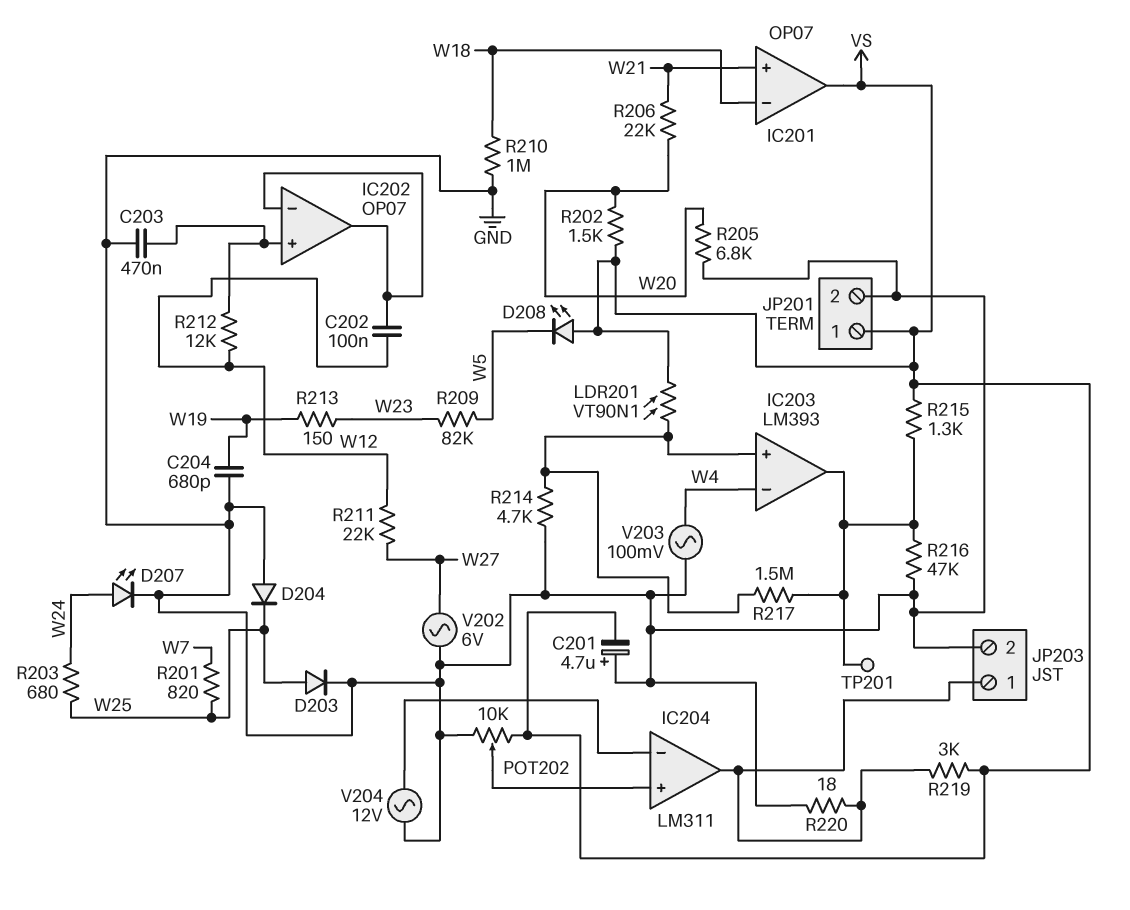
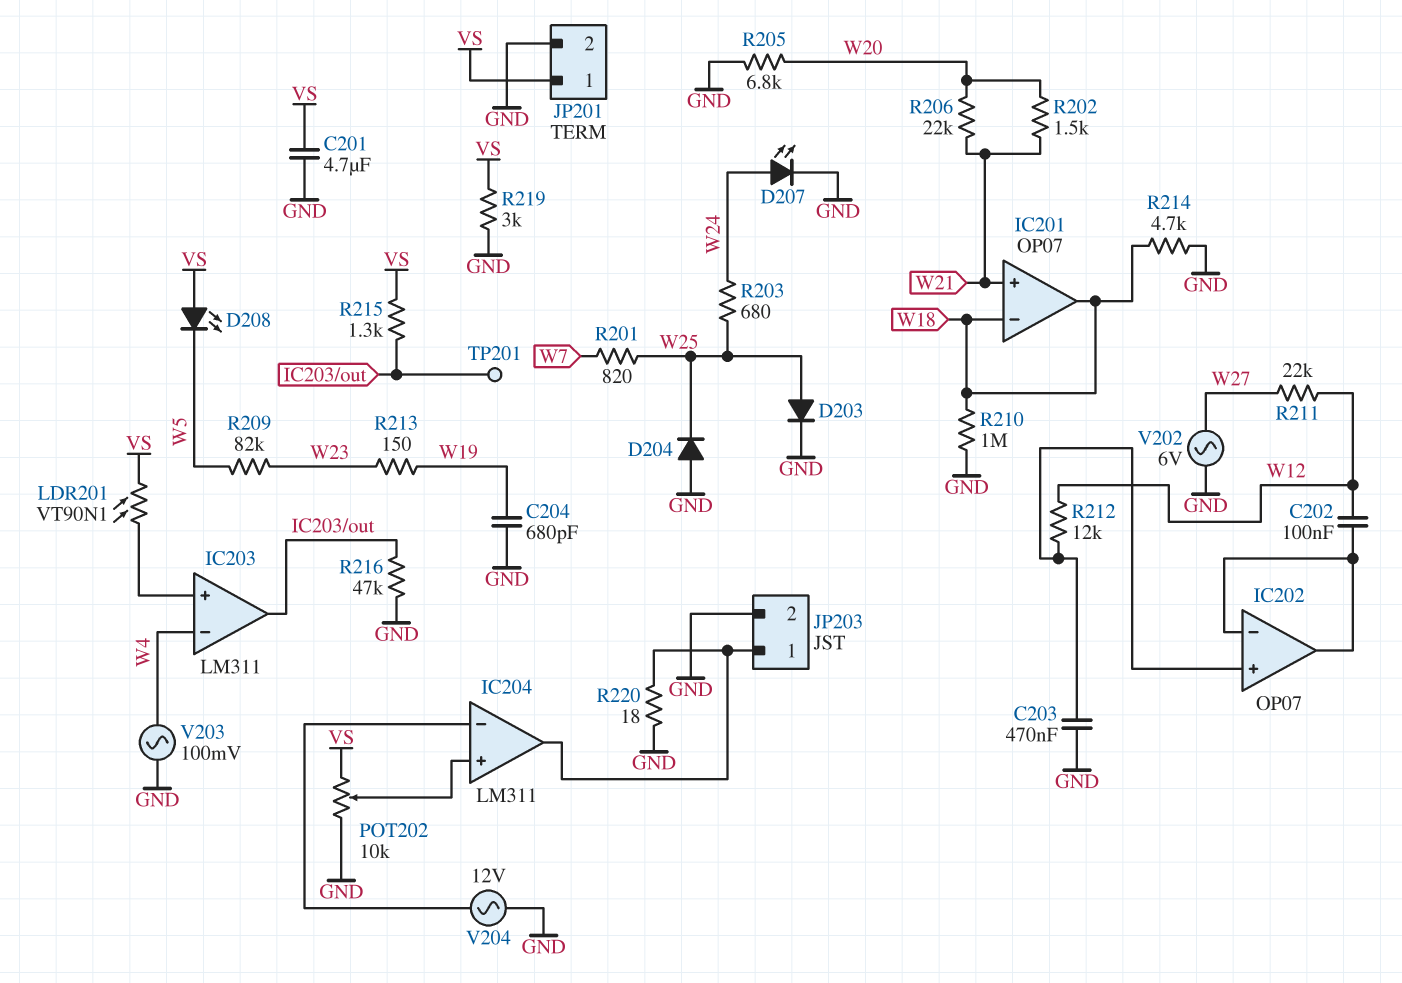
C201: 4.7uF (plus GND, minus VS) -> 4.7uF (GND, VS)
IC201 pin out: VS -> W18
IC203: LM393 -> LM311
R202: 1.5k (VS, W20) -> 1.5k (W20, W21)
R214: 4.7k (GND, IC203/in+) -> 4.7k (GND, W18)
R217: 1.5M (IC203/in+, IC203/out) -> none
R219: 3k (IC204/out, VS) -> 3k (GND, VS)

